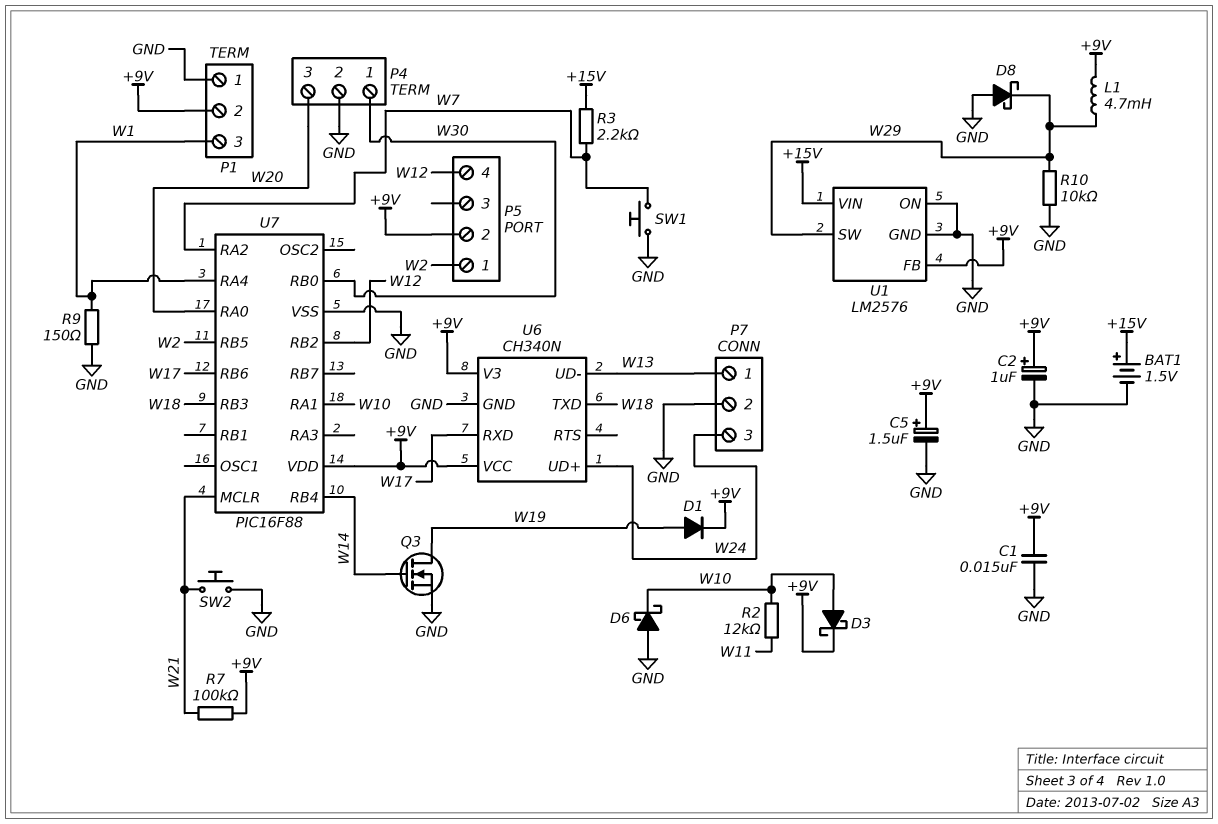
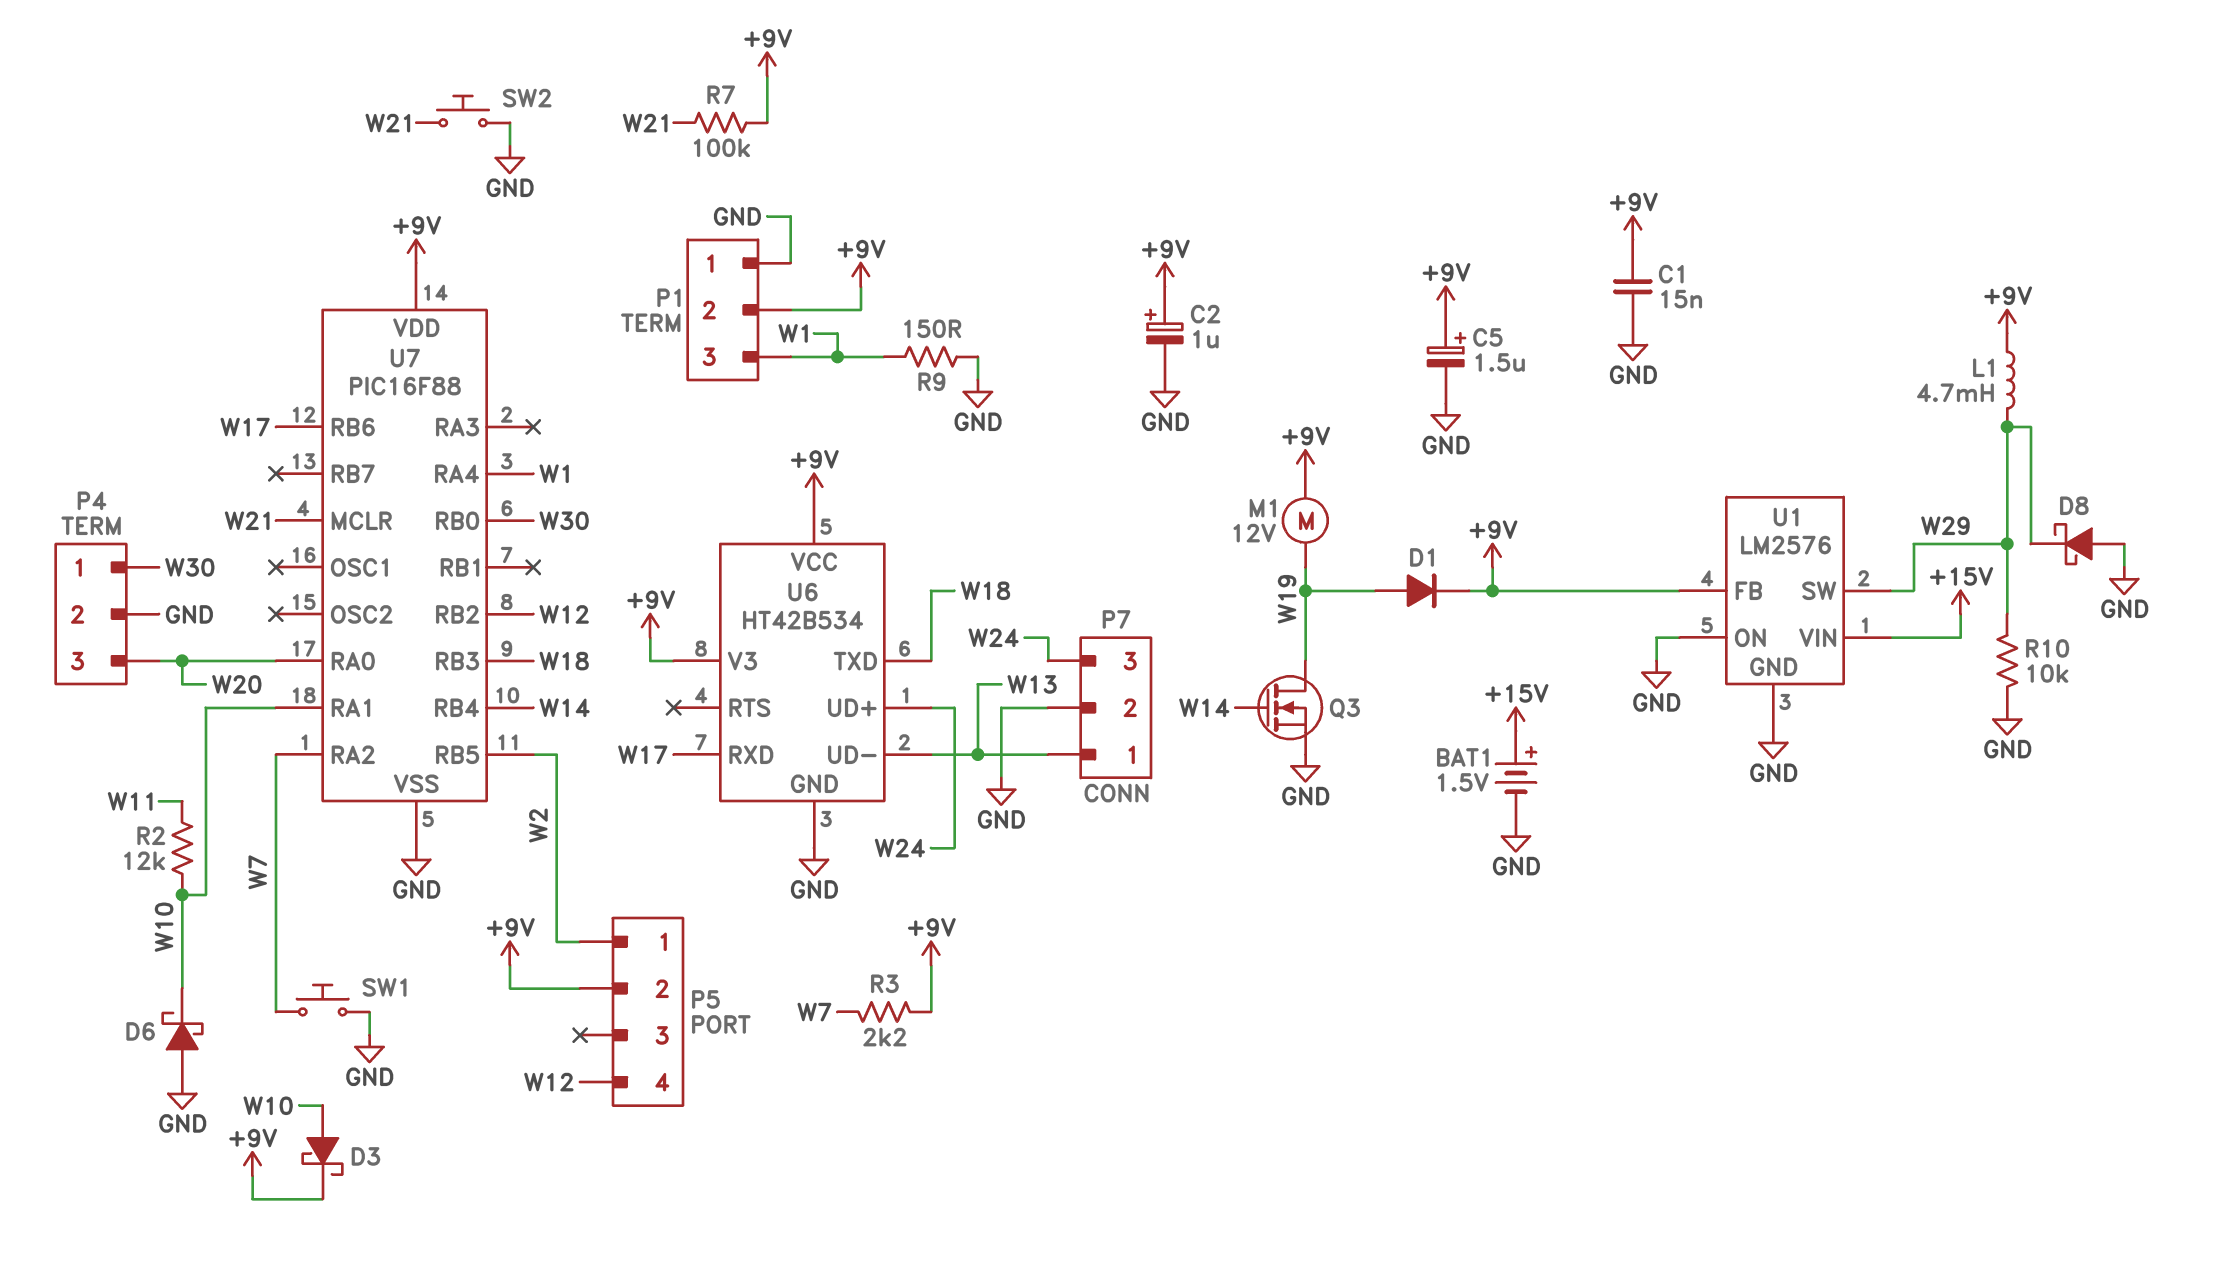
M1: none -> motor 12V (+9V, W19)
R3: 2.2k (+15V, W7) -> 2.2k (+9V, W7)
U6: CH340N -> HT42B534

